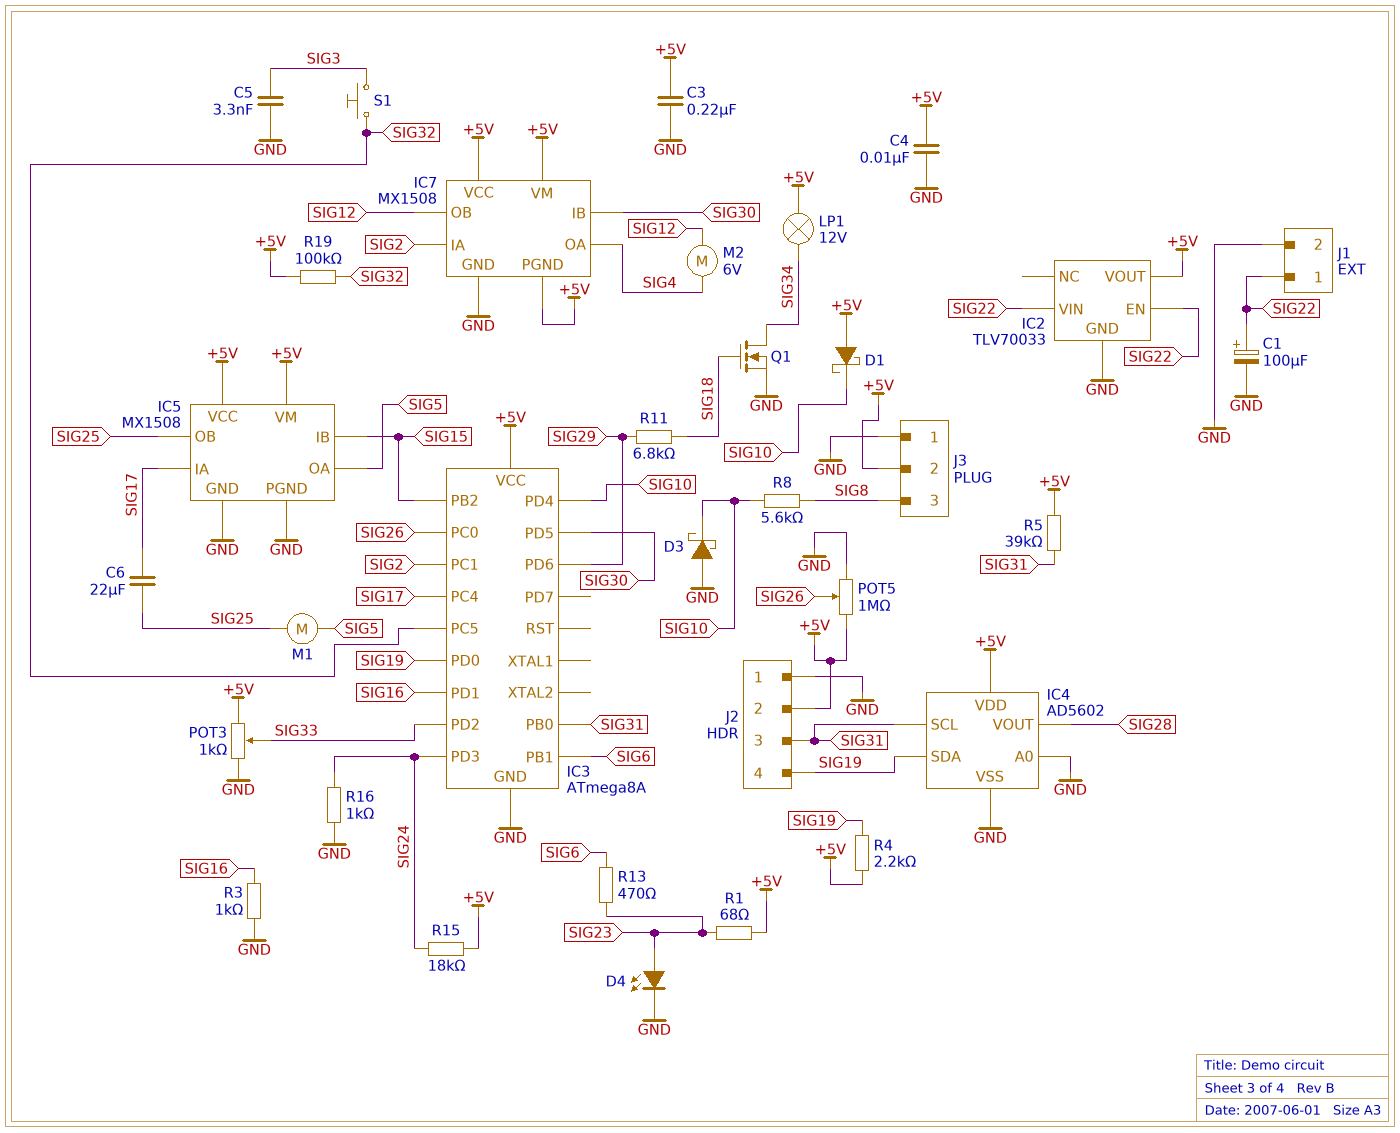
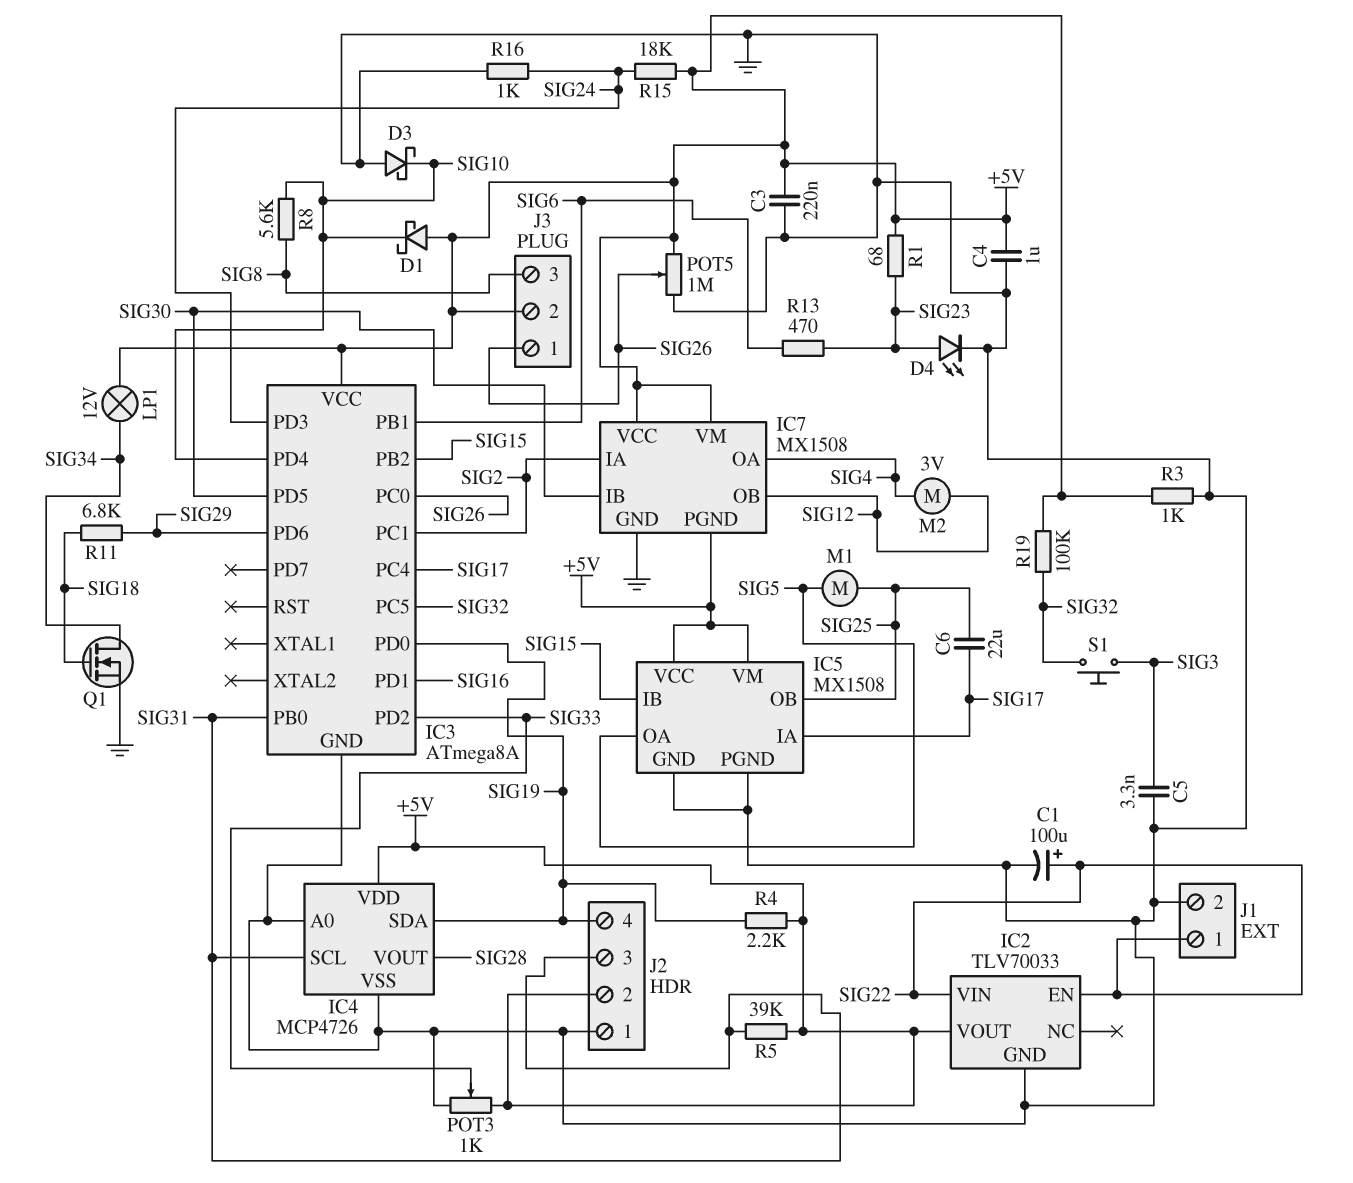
C4: 10nF (+5V, GND) -> 1uF (+5V, GND)
IC4: AD5602 -> MCP4726
J3 pin 1: GND -> SIG26
M2: motor 6V (SIG4, SIG12) -> motor 3V (SIG4, SIG12)
R3: 1k (GND, SIG16) -> 1k (+5V, GND)

